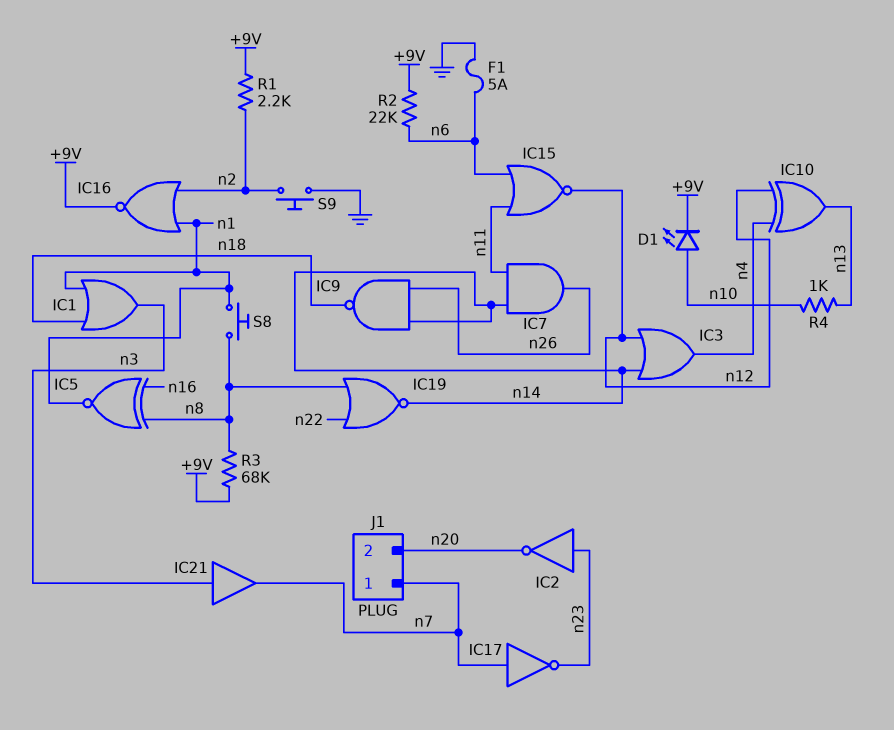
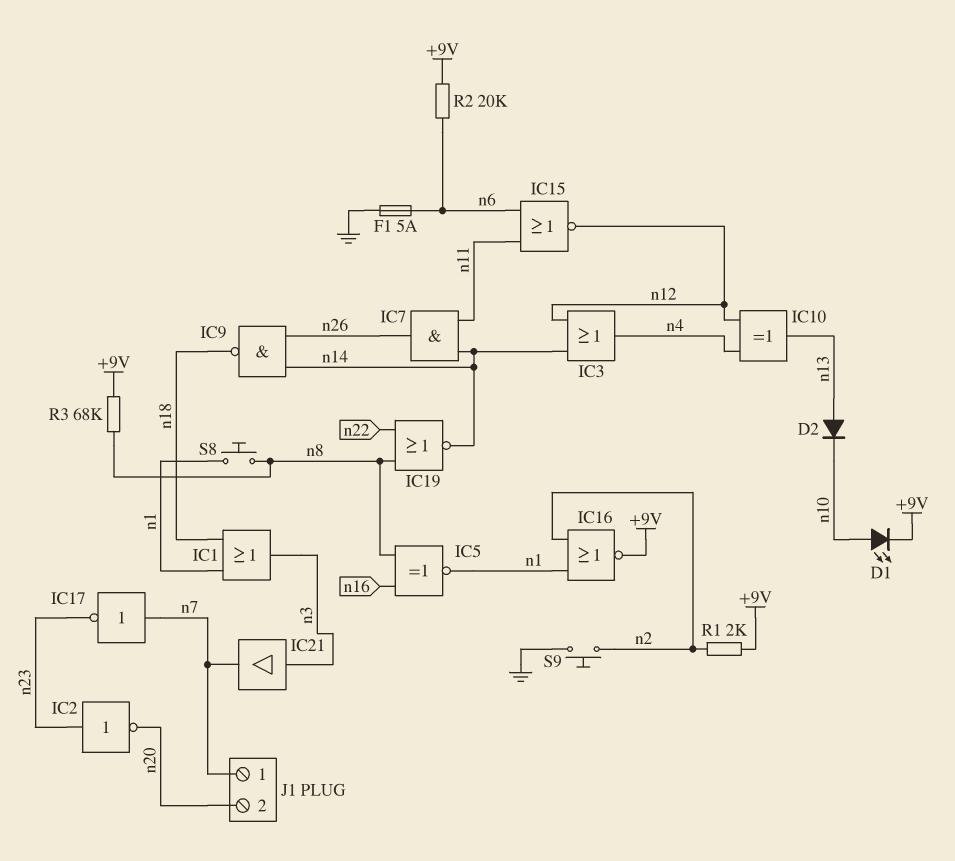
D2: none -> diode (A n13, K n10)
R1: 2.2k (+9V, n2) -> 2k (+9V, n2)
R2: 22k (+9V, n6) -> 20k (+9V, n6)
R4: 1k (n10, n13) -> none

